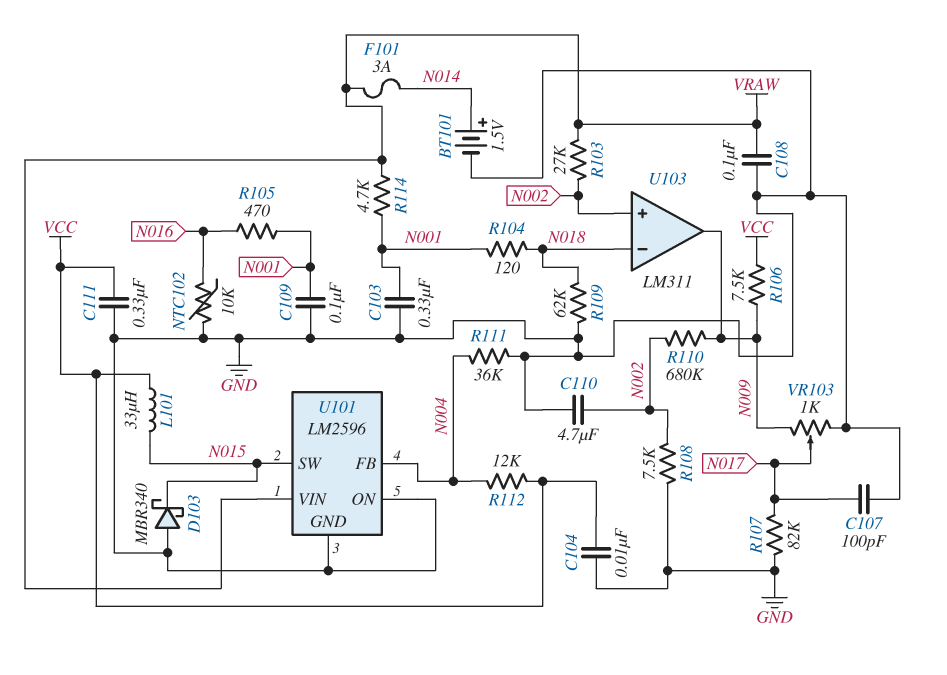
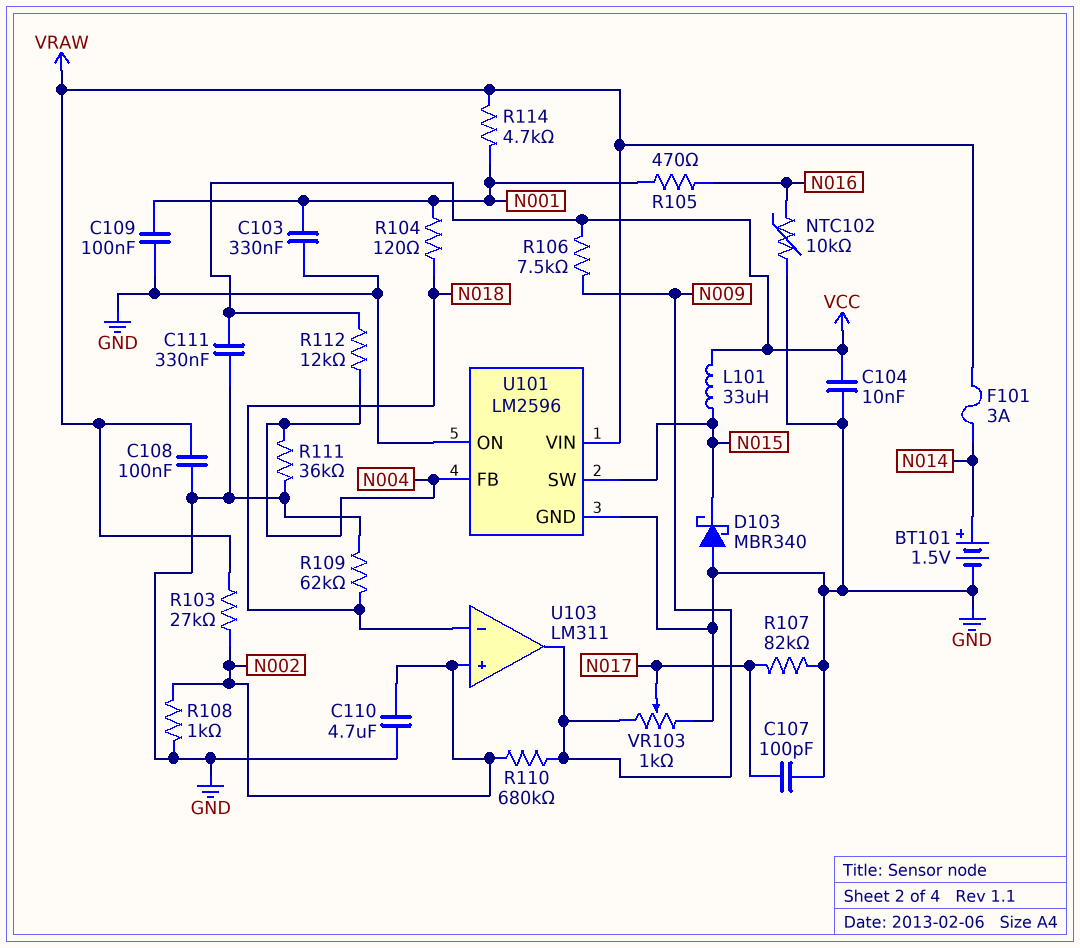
R108: 7.5k (GND, N002) -> 1k (GND, N002)

